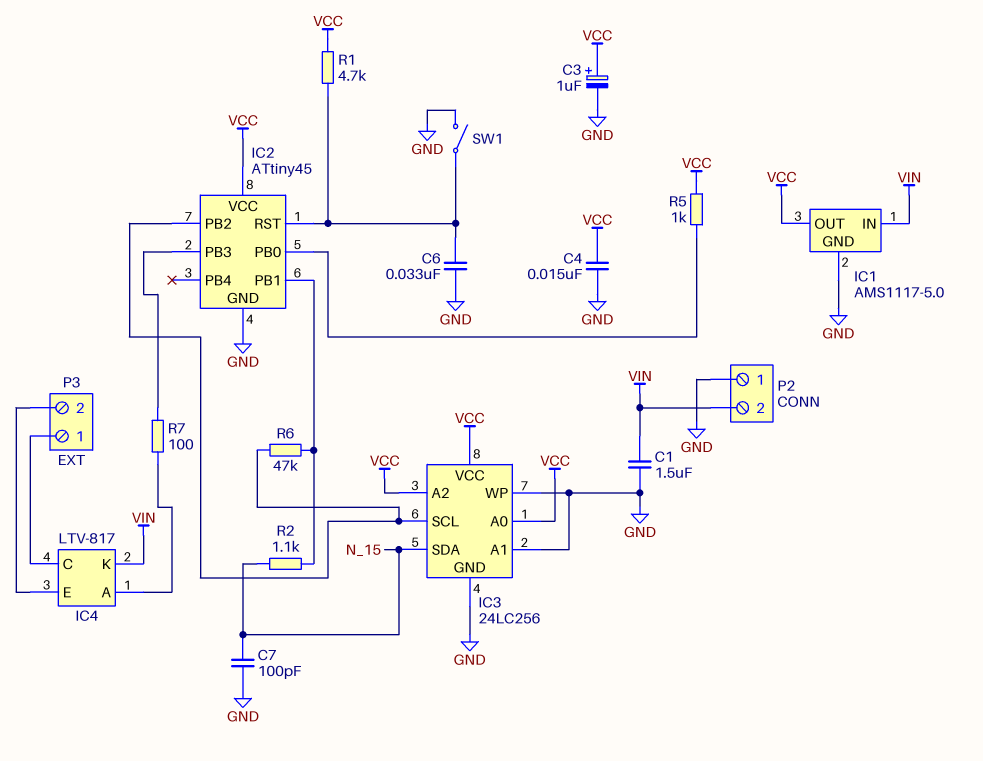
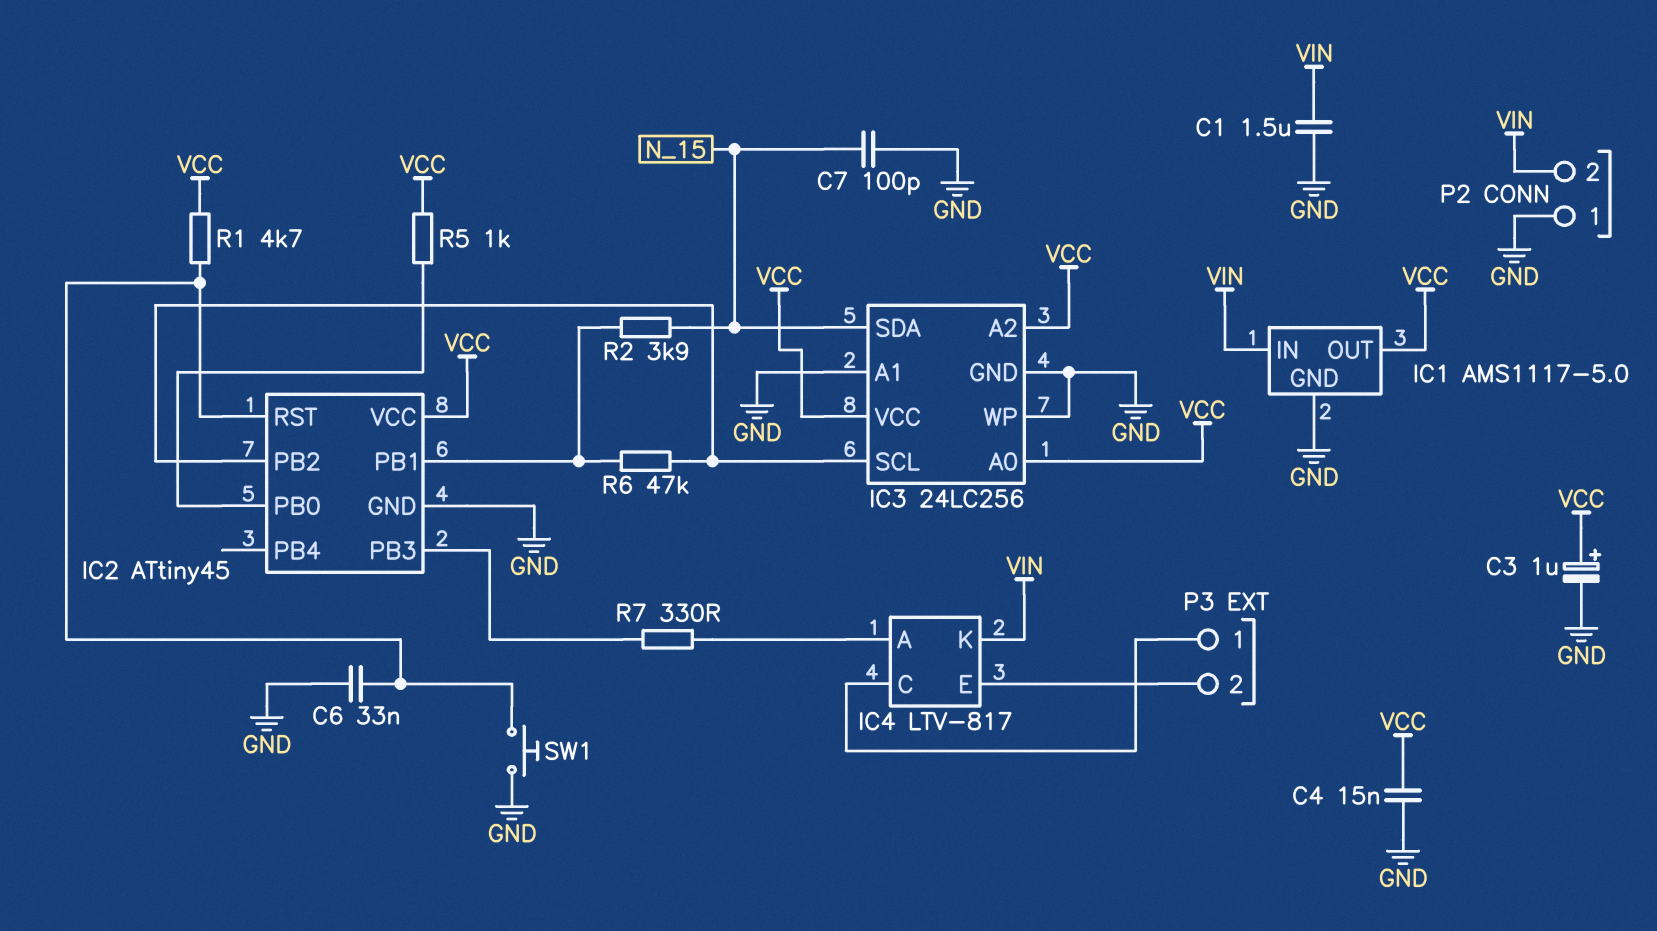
R2: 1.1k (IC2/PB1, N_15) -> 3.9k (IC2/PB1, N_15)
R7: 100 (IC2/PB3, IC4/A) -> 330 (IC2/PB3, IC4/A)
SW1: switch (GND, IC2/RST) -> button (GND, IC2/RST)

